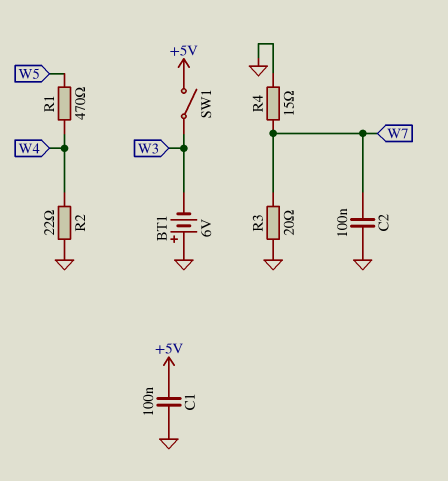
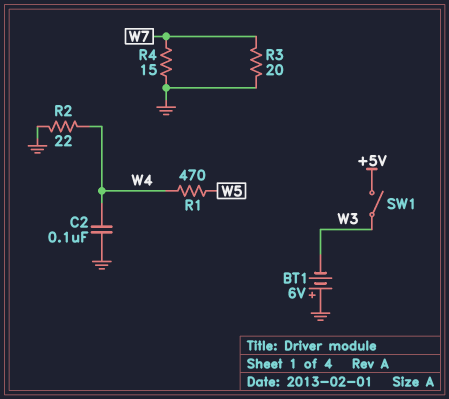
C1: 100nF (+5V, GND) -> none
C2: 100nF (GND, W7) -> 100nF (GND, W4)

